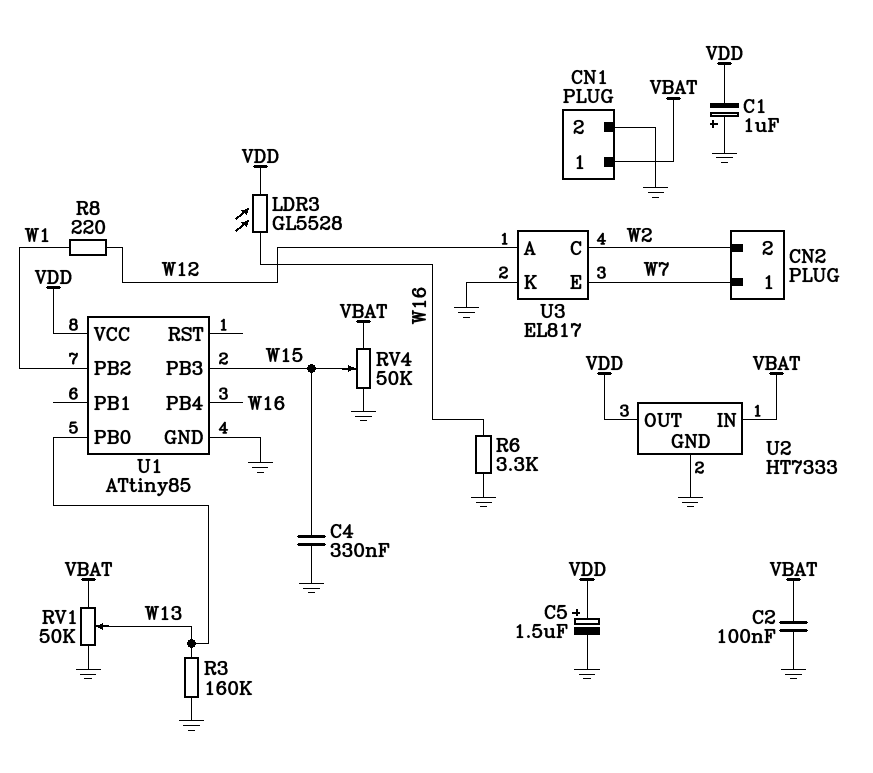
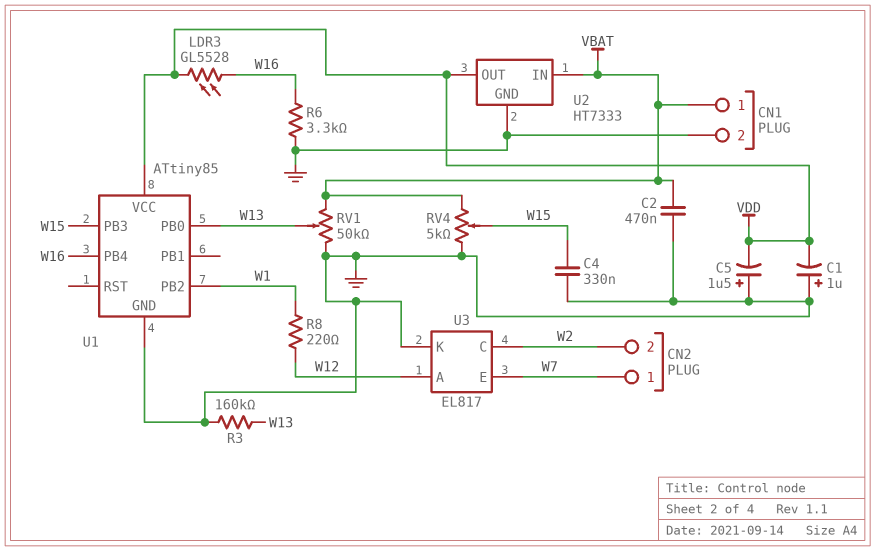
C2: 100nF (GND, VBAT) -> 470nF (GND, VBAT)
C5: 1.5uF (plus VDD, minus GND) -> 1.5uF (plus GND, minus VDD)
RV4: 50k (GND, VBAT, wiper W15) -> 5k (GND, VBAT, wiper W15)

